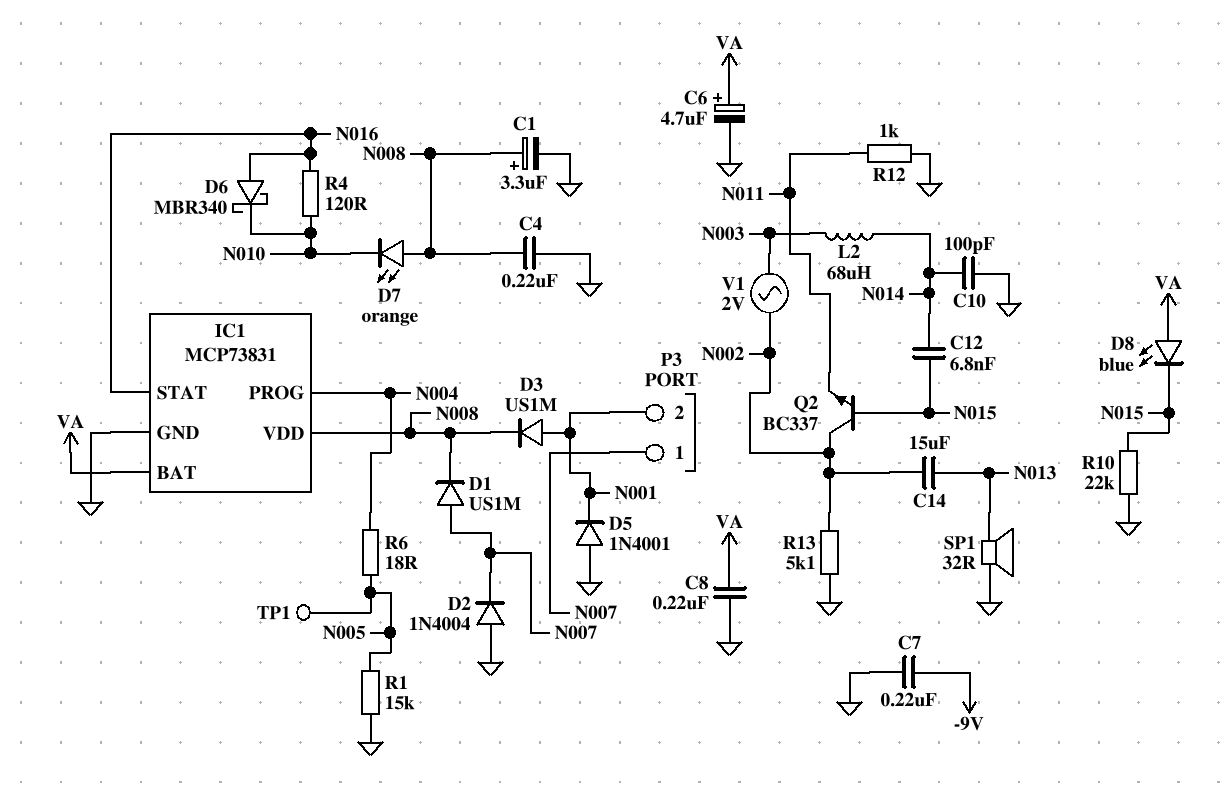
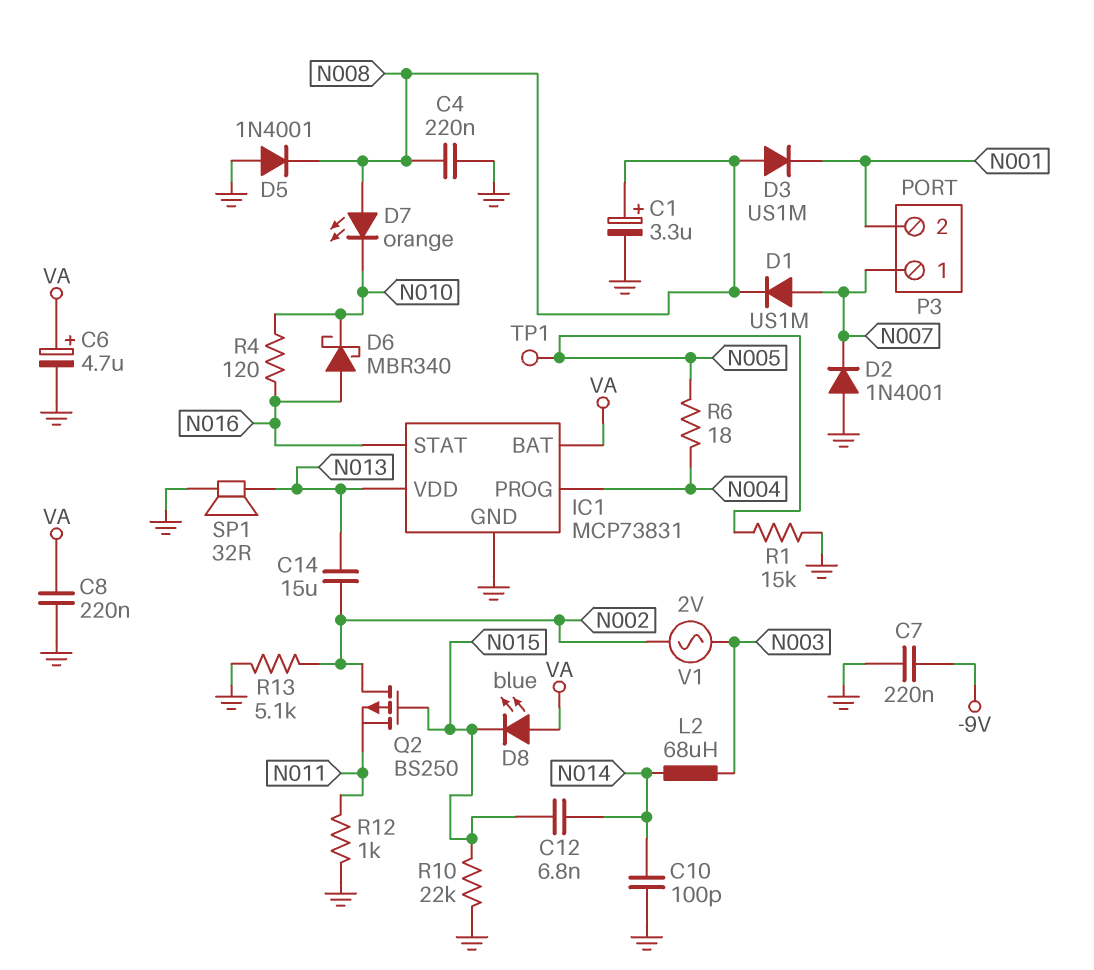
D2: diode 1N4004 (A GND, K N007) -> diode 1N4001 (A GND, K N007)
D3: diode US1M (A N001, K N008) -> diode US1M (A N008, K N001)
D5: diode 1N4001 (A GND, K N001) -> diode 1N4001 (A GND, K N008)
IC1 pin VDD: N008 -> N013
Q2: NPN BC337 (B N015, C N002, E N011) -> PMOS BS250 (G N015, D N002, S N011)

